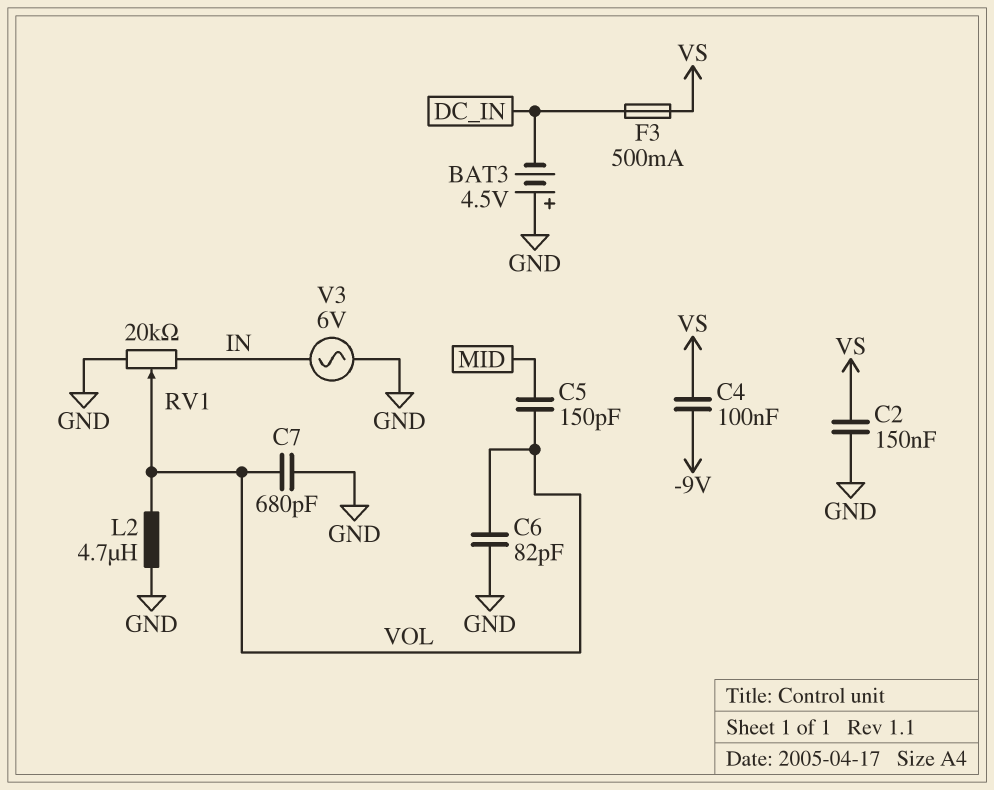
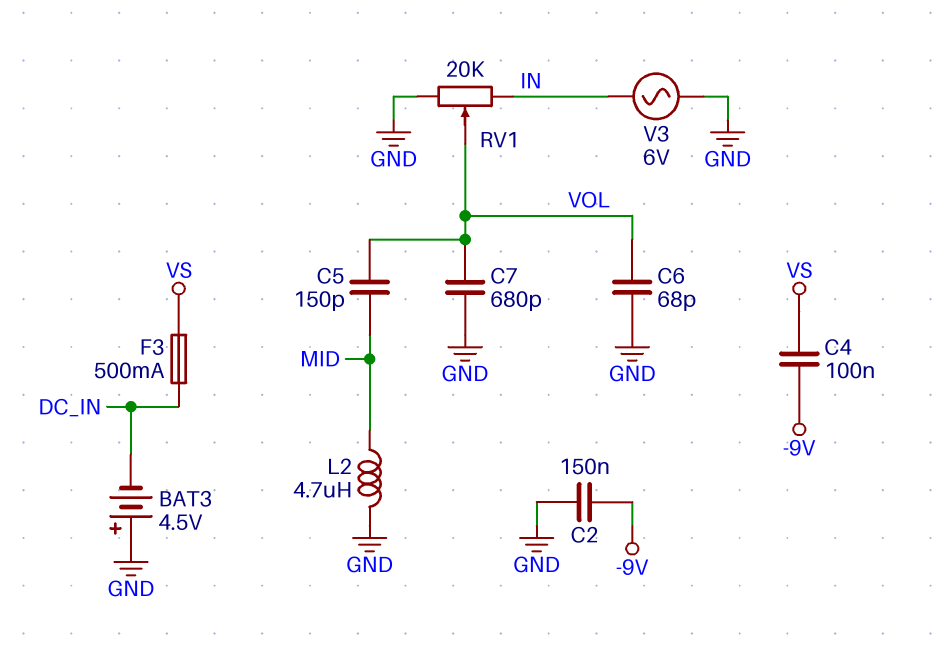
C2: 150nF (GND, VS) -> 150nF (-9V, GND)
C6: 82pF (GND, VOL) -> 68pF (GND, VOL)
L2: 4.7uH (GND, VOL) -> 4.7uH (GND, MID)

